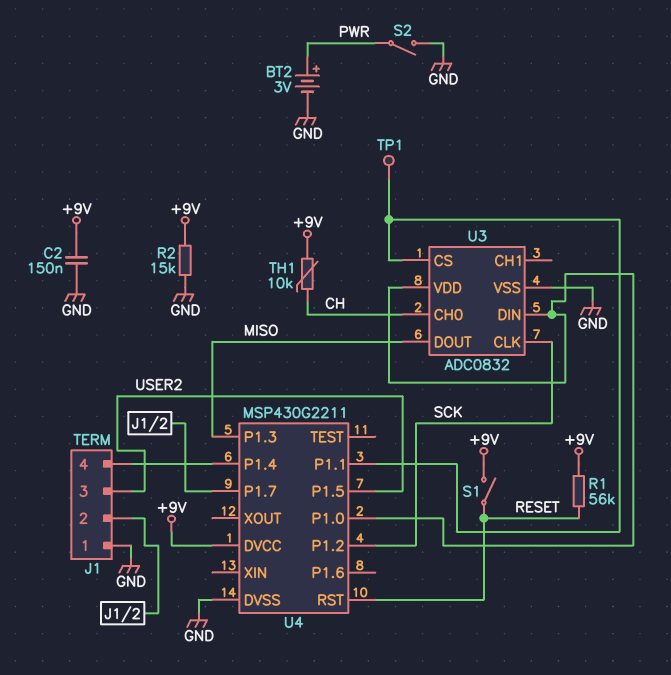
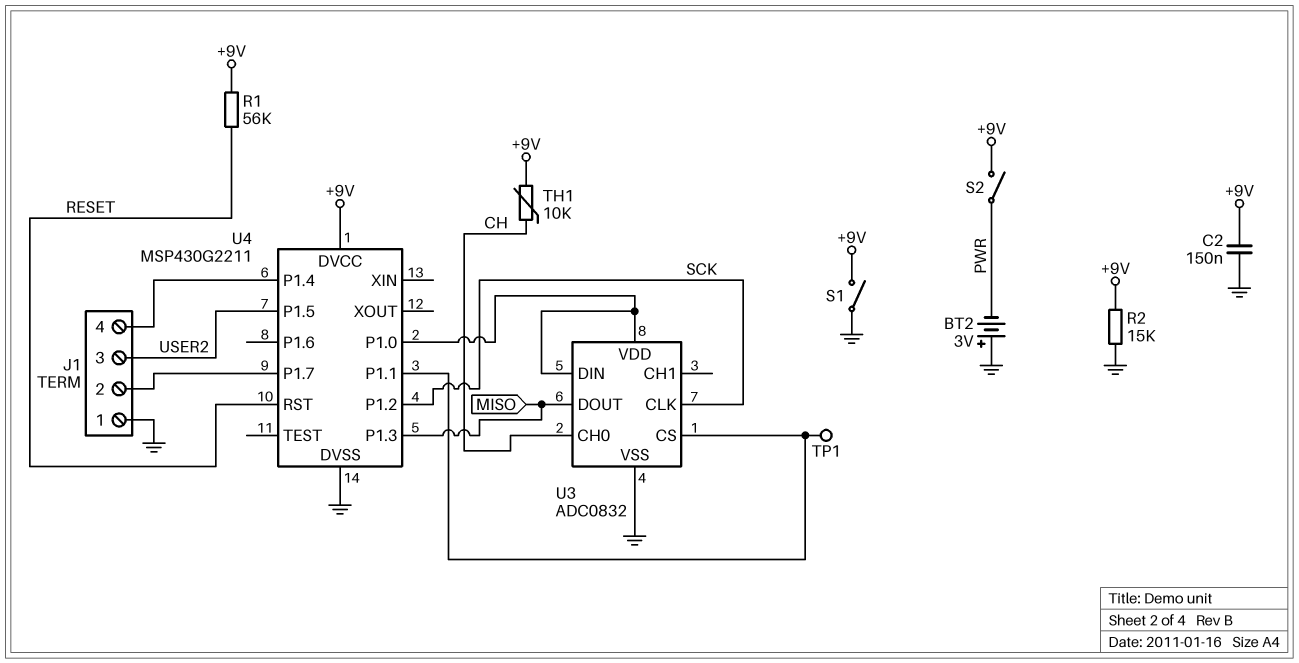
BT2: 3V (plus PWR, minus GND) -> 3V (plus GND, minus PWR)
S1: switch (+9V, RESET) -> switch (+9V, GND)
S2: switch (GND, PWR) -> switch (+9V, PWR)

